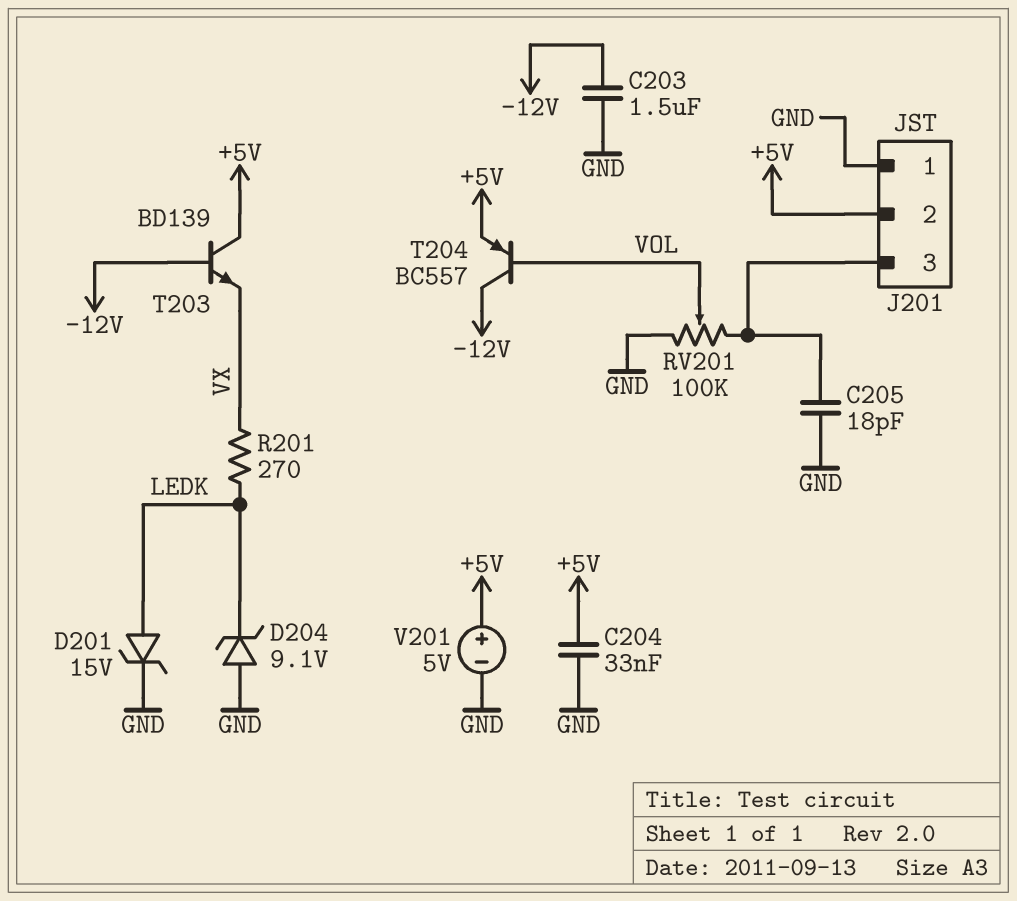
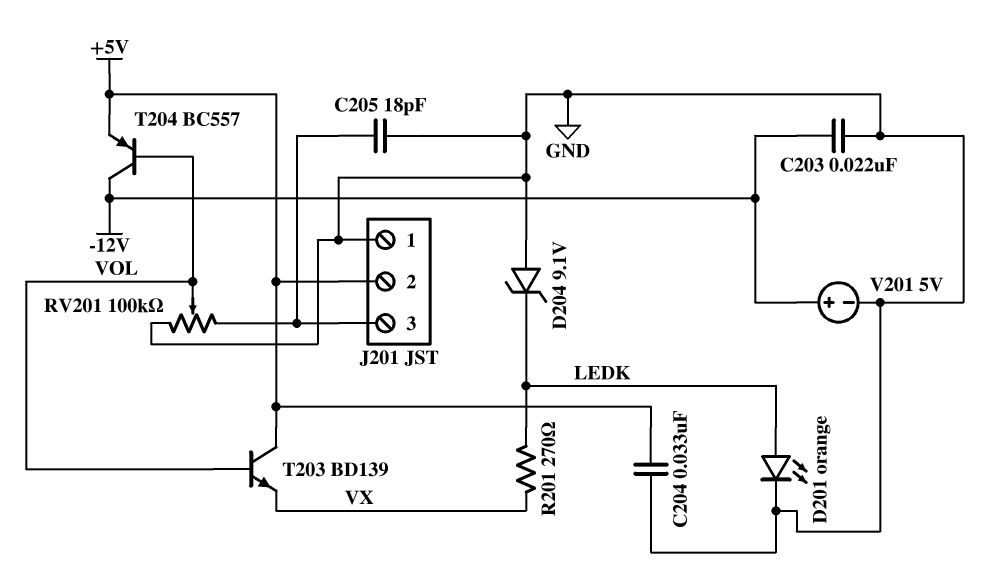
C203: 1.5uF (-12V, GND) -> 22nF (-12V, GND)
D201: zener 15V (A LEDK, K GND) -> LED orange (A LEDK, K GND)
T203: NPN BD139 (B -12V, C +5V, E VX) -> NPN BD139 (B VOL, C +5V, E VX)
V201: 5V (plus +5V, minus GND) -> 5V (plus -12V, minus GND)

